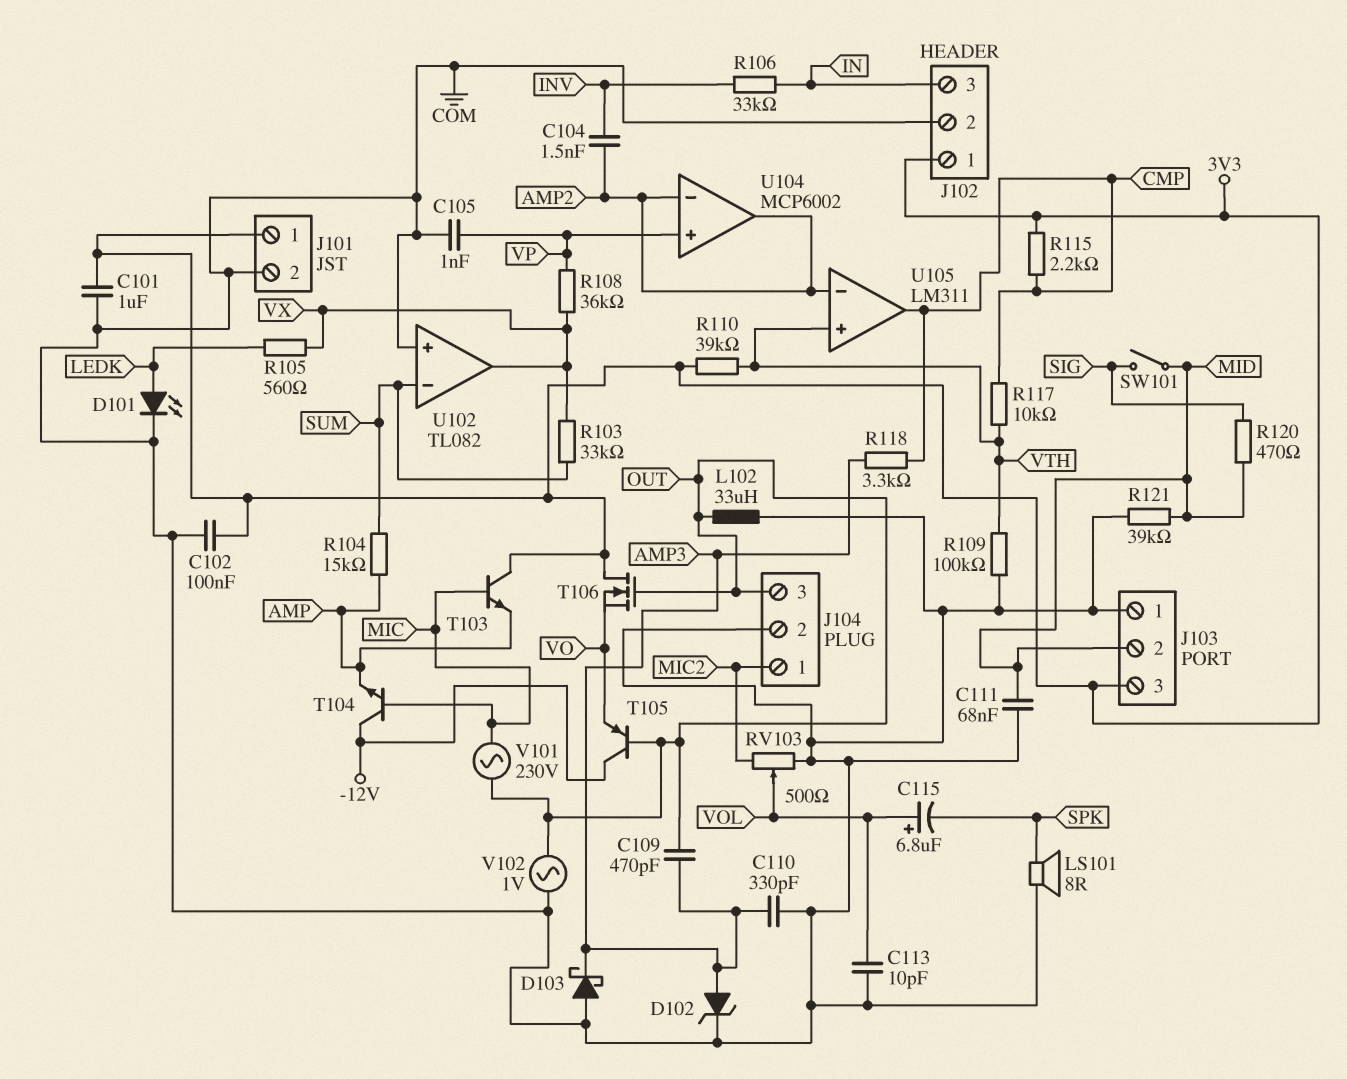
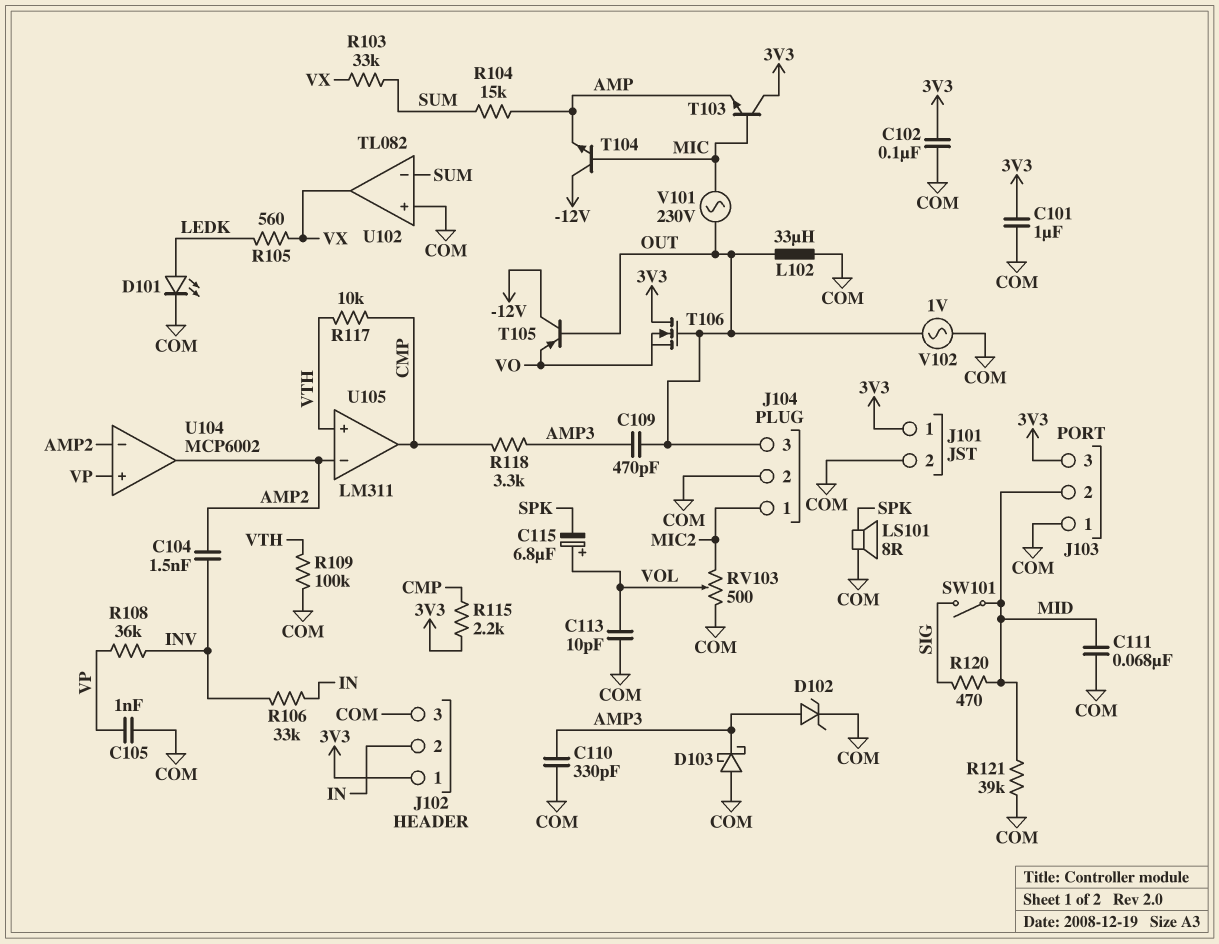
J102 pin 2: COM -> IN
J102 pin 3: IN -> COM
R108: 36k (VP, VX) -> 36k (INV, VP)
R110: 39k (3V3, VTH) -> none

